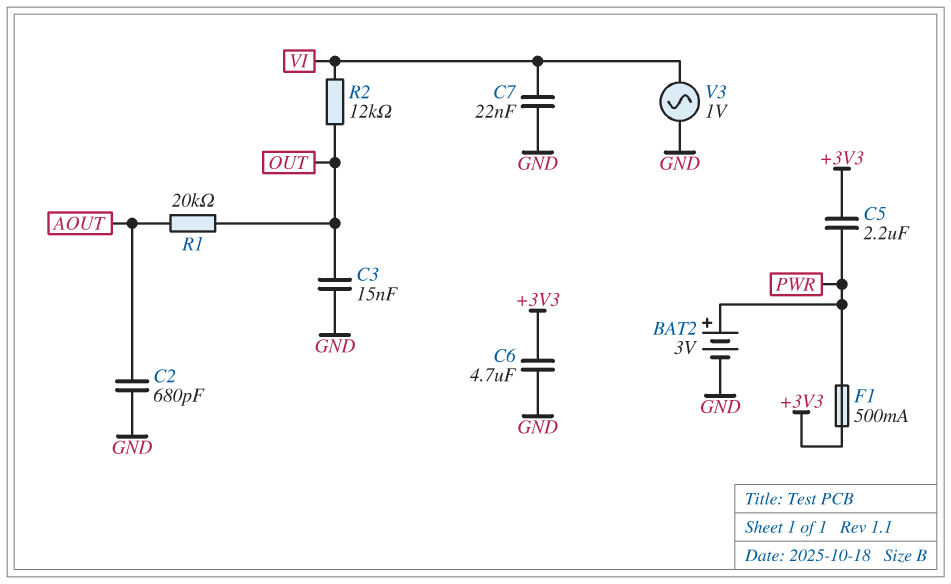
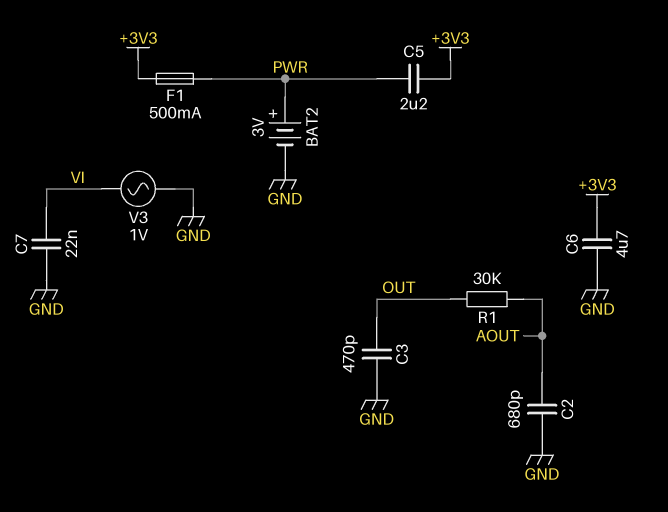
C3: 15nF (GND, OUT) -> 470pF (GND, OUT)
R1: 20k (AOUT, OUT) -> 30k (AOUT, OUT)
R2: 12k (OUT, VI) -> none

